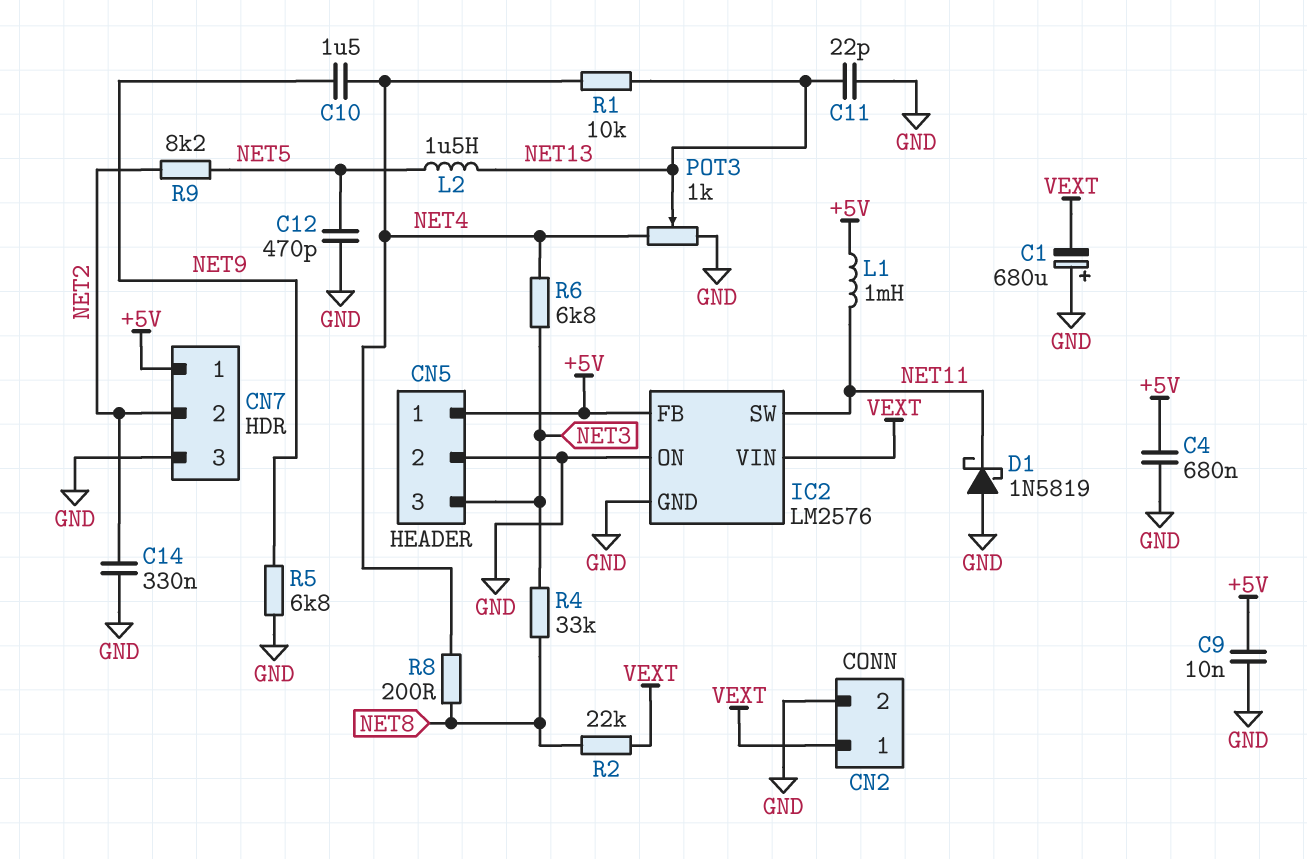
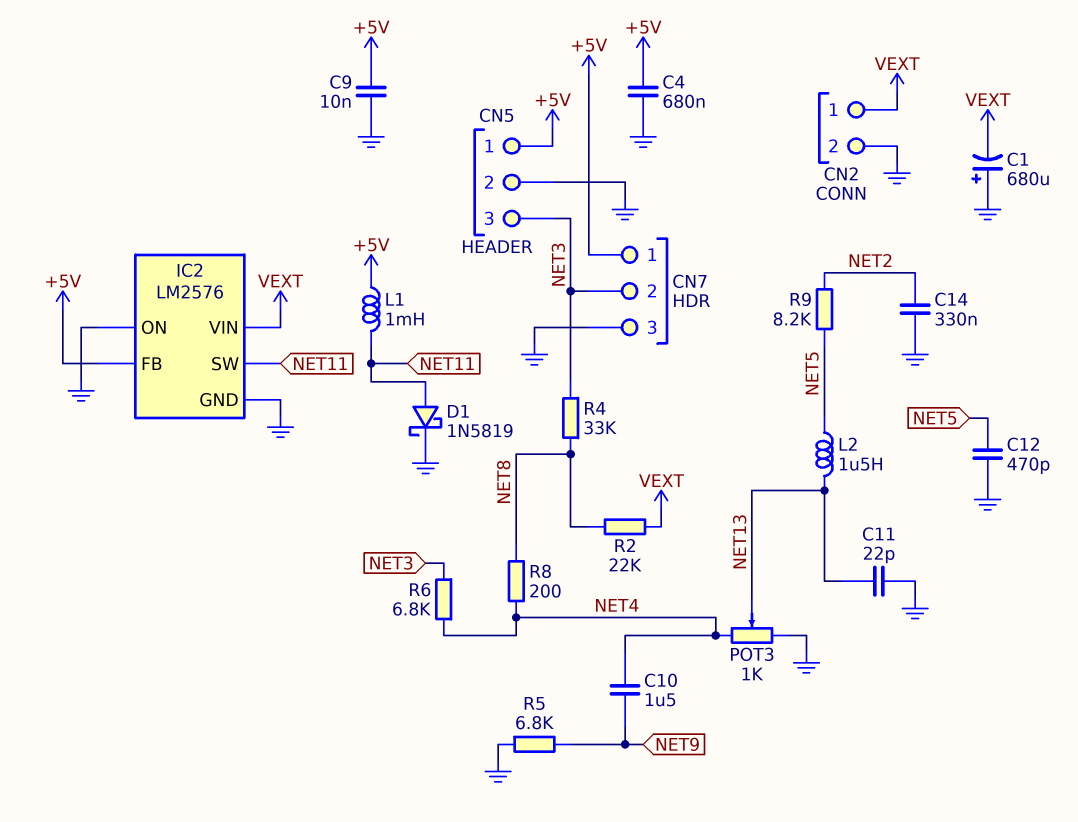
CN7 pin 2: NET2 -> NET3
D1: schottky 1N5819 (A GND, K NET11) -> schottky 1N5819 (A NET11, K GND)
R1: 10k (NET4, NET13) -> none

